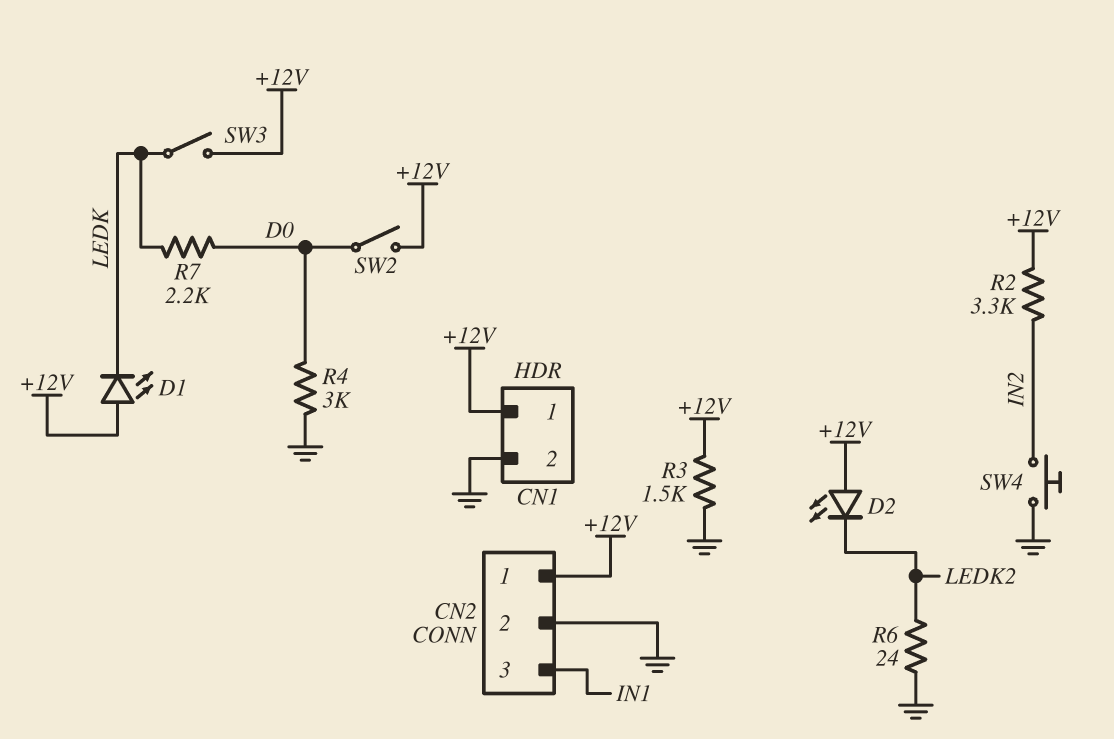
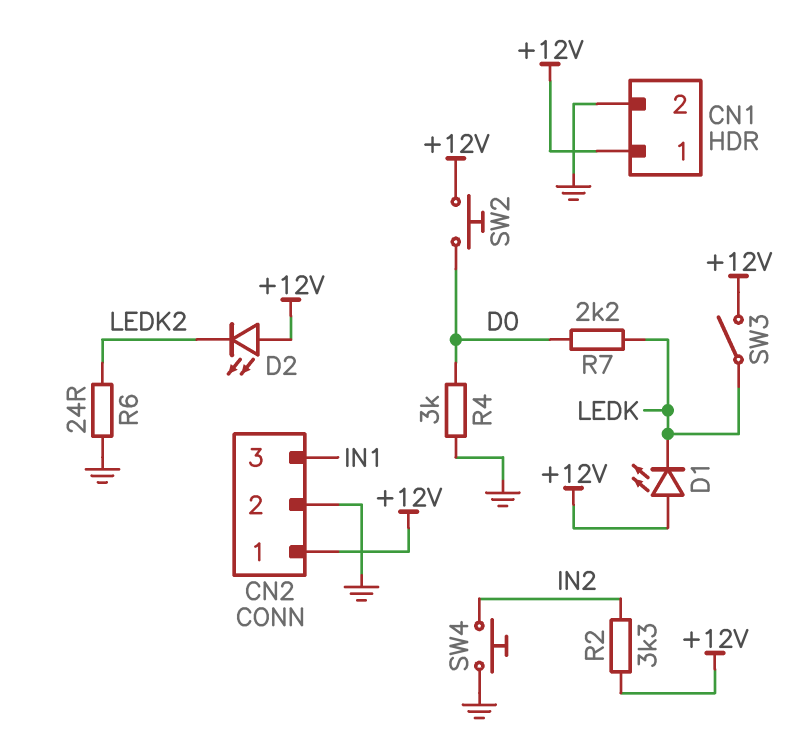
R3: 1.5k (+12V, GND) -> none
SW2: switch (+12V, D0) -> button (+12V, D0)

